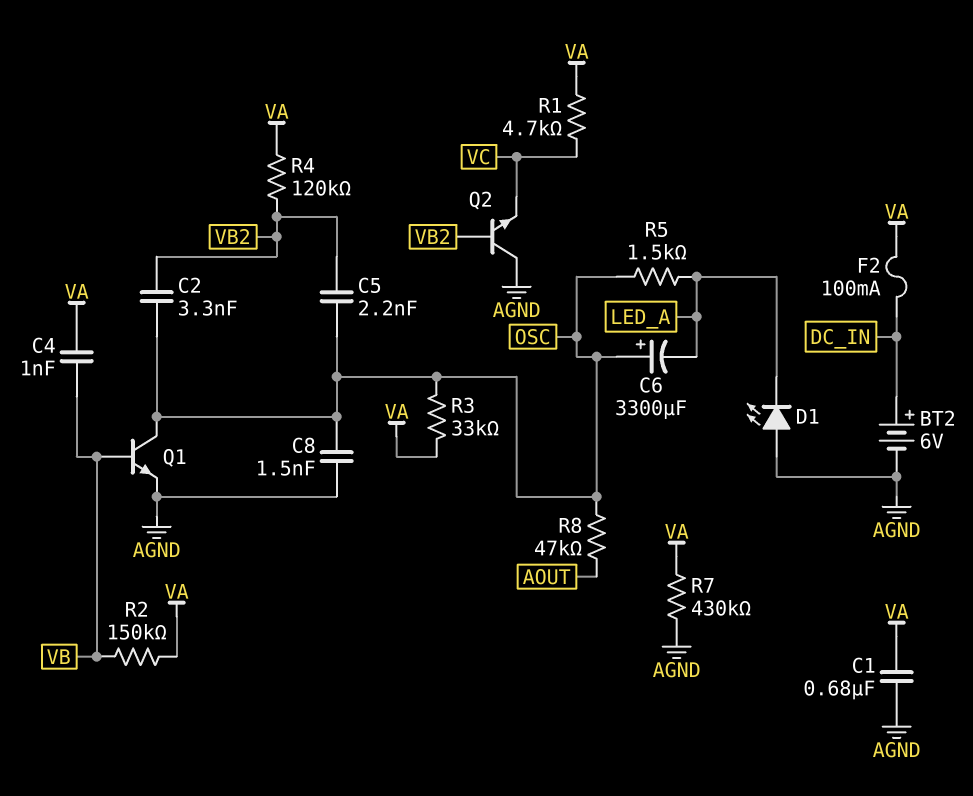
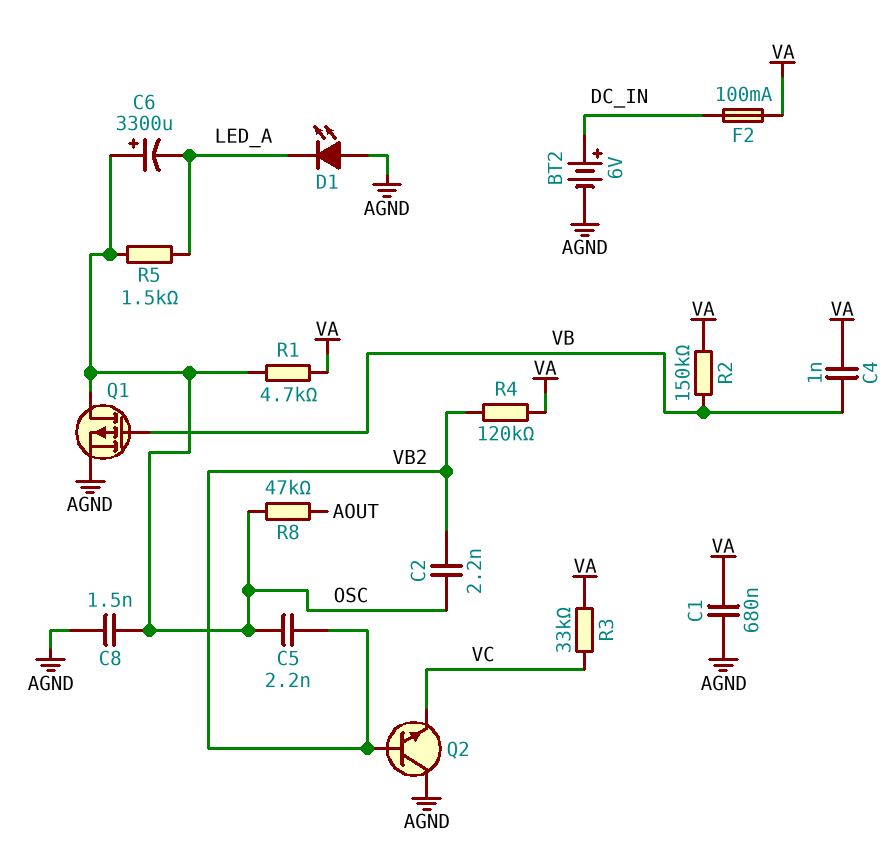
C2: 3.3nF (OSC, VB2) -> 2.2nF (OSC, VB2)
Q1: NPN (B VB, C OSC, E AGND) -> PMOS (G VB, D OSC, S AGND)
R1: 4.7k (VA, VC) -> 4.7k (OSC, VA)
R3: 33k (OSC, VA) -> 33k (VA, VC)
R7: 430k (AGND, VA) -> none

